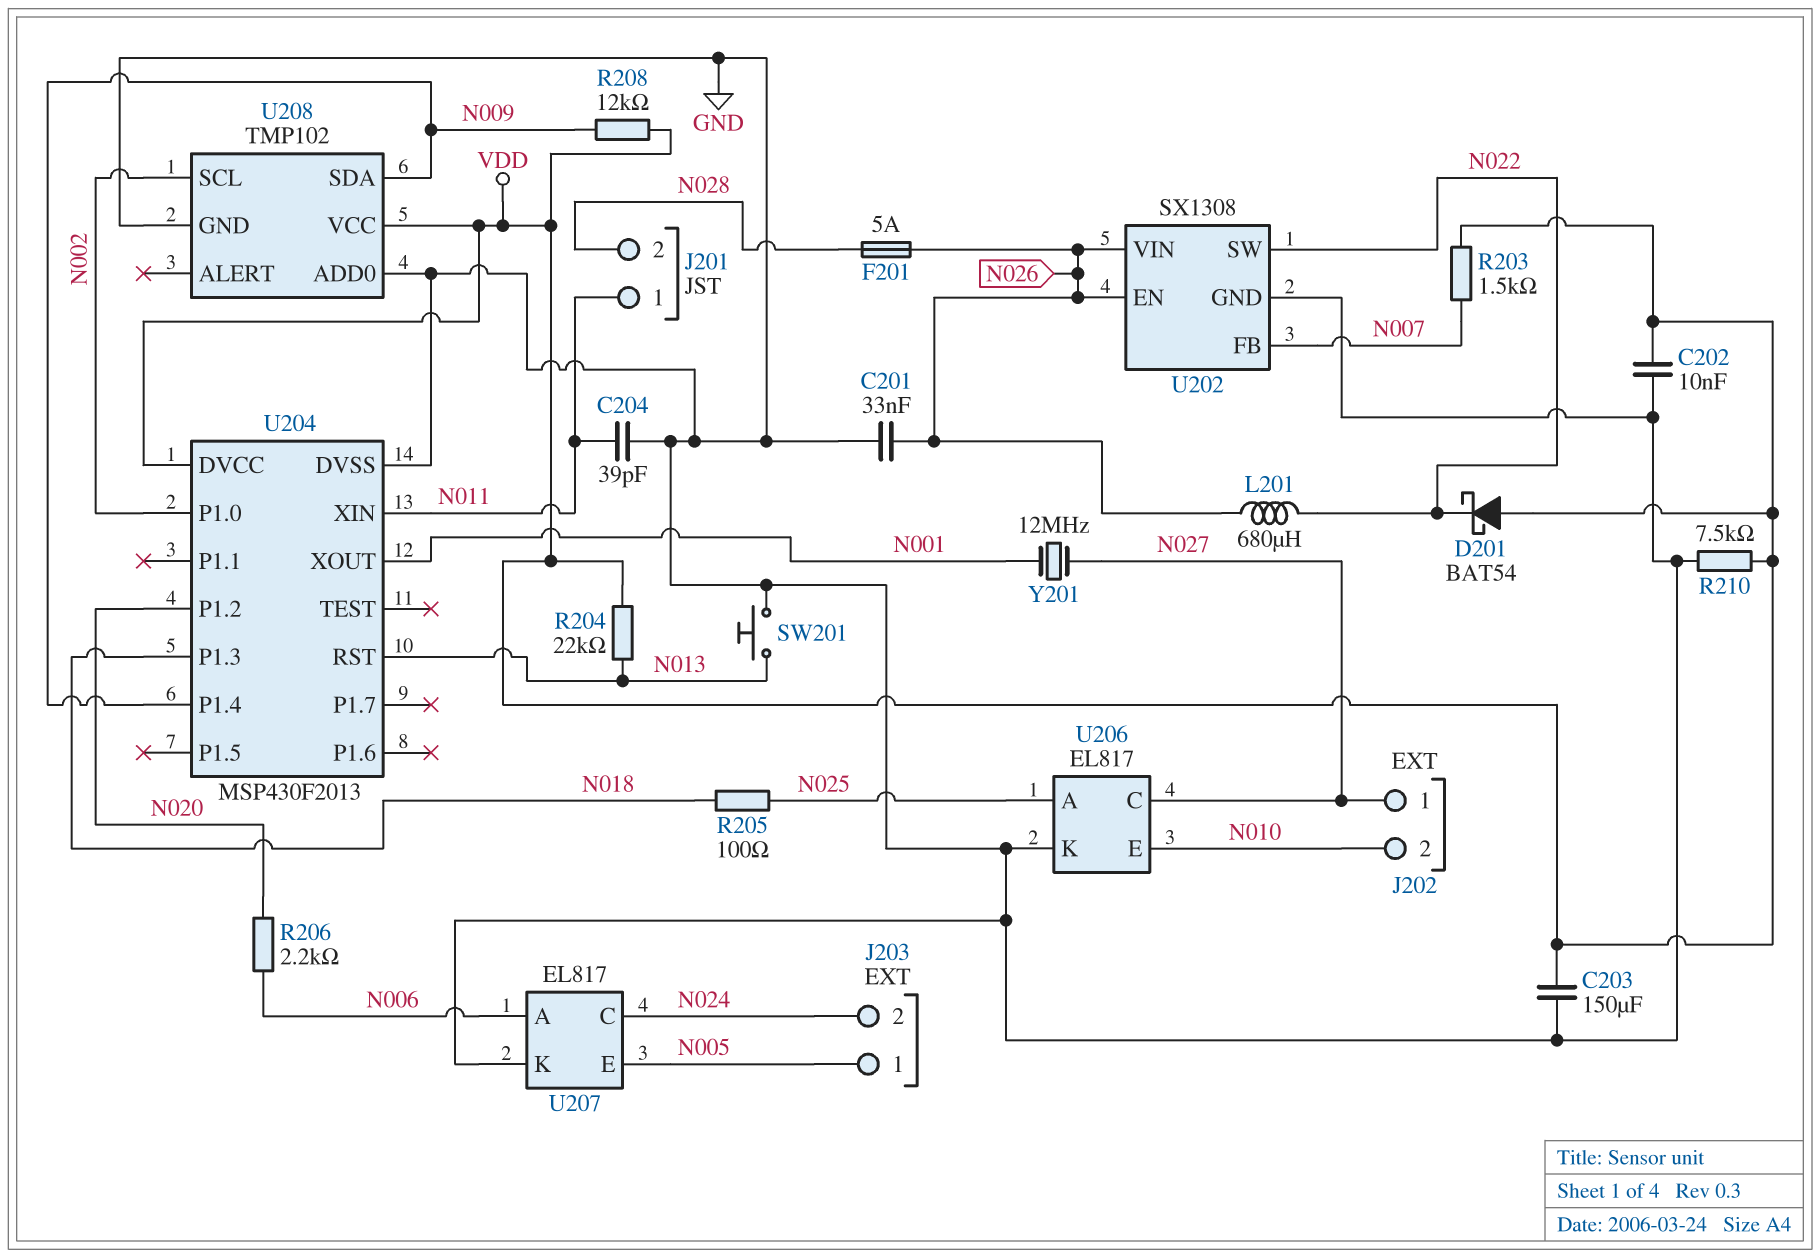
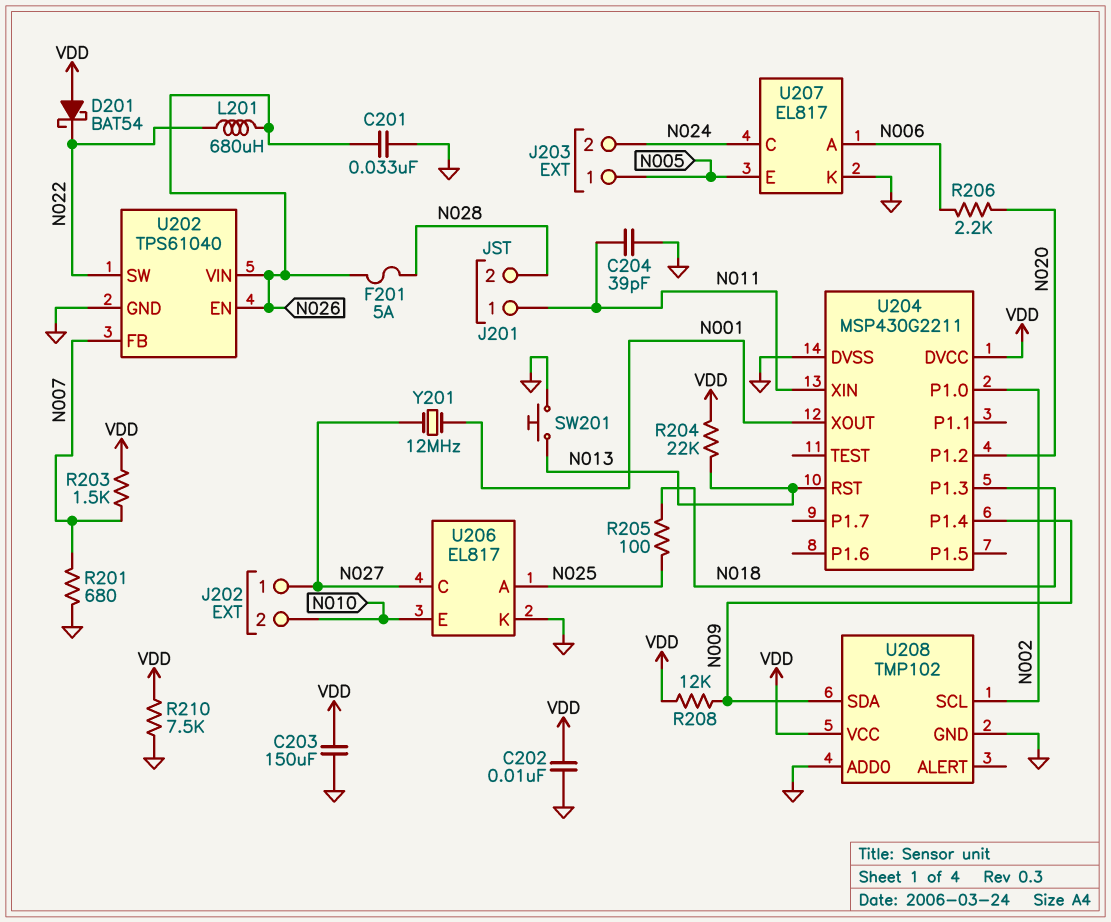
R201: none -> 680 (GND, N007)
U202: SX1308 -> TPS61040
U204: MSP430F2013 -> MSP430G2211

